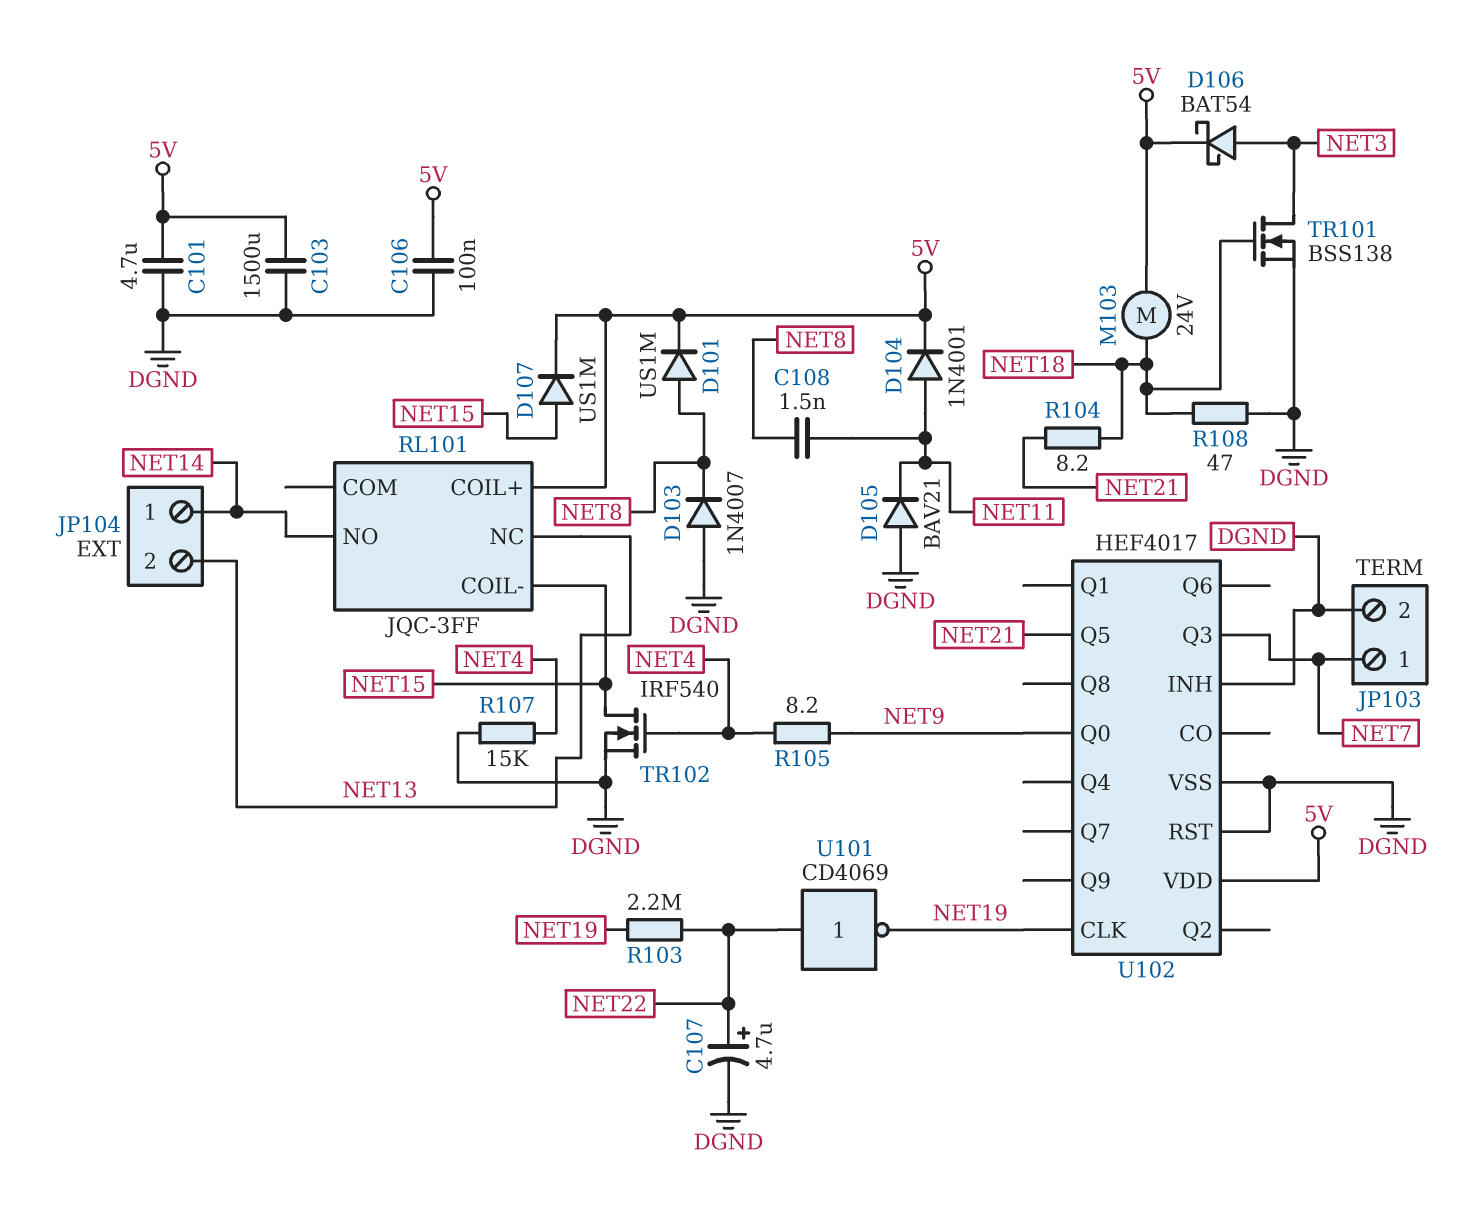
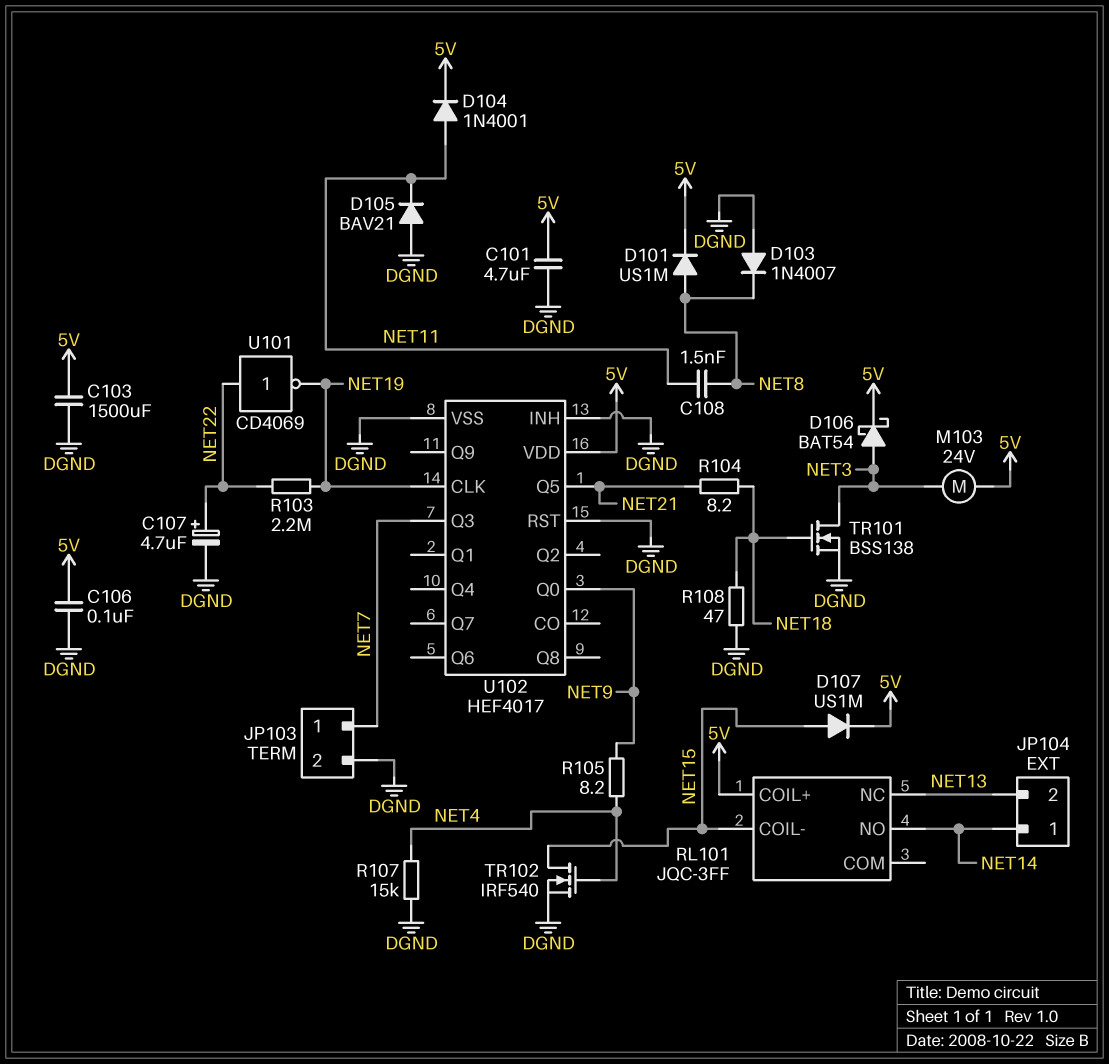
M103: motor 24V (5V, NET18) -> motor 24V (5V, NET3)

